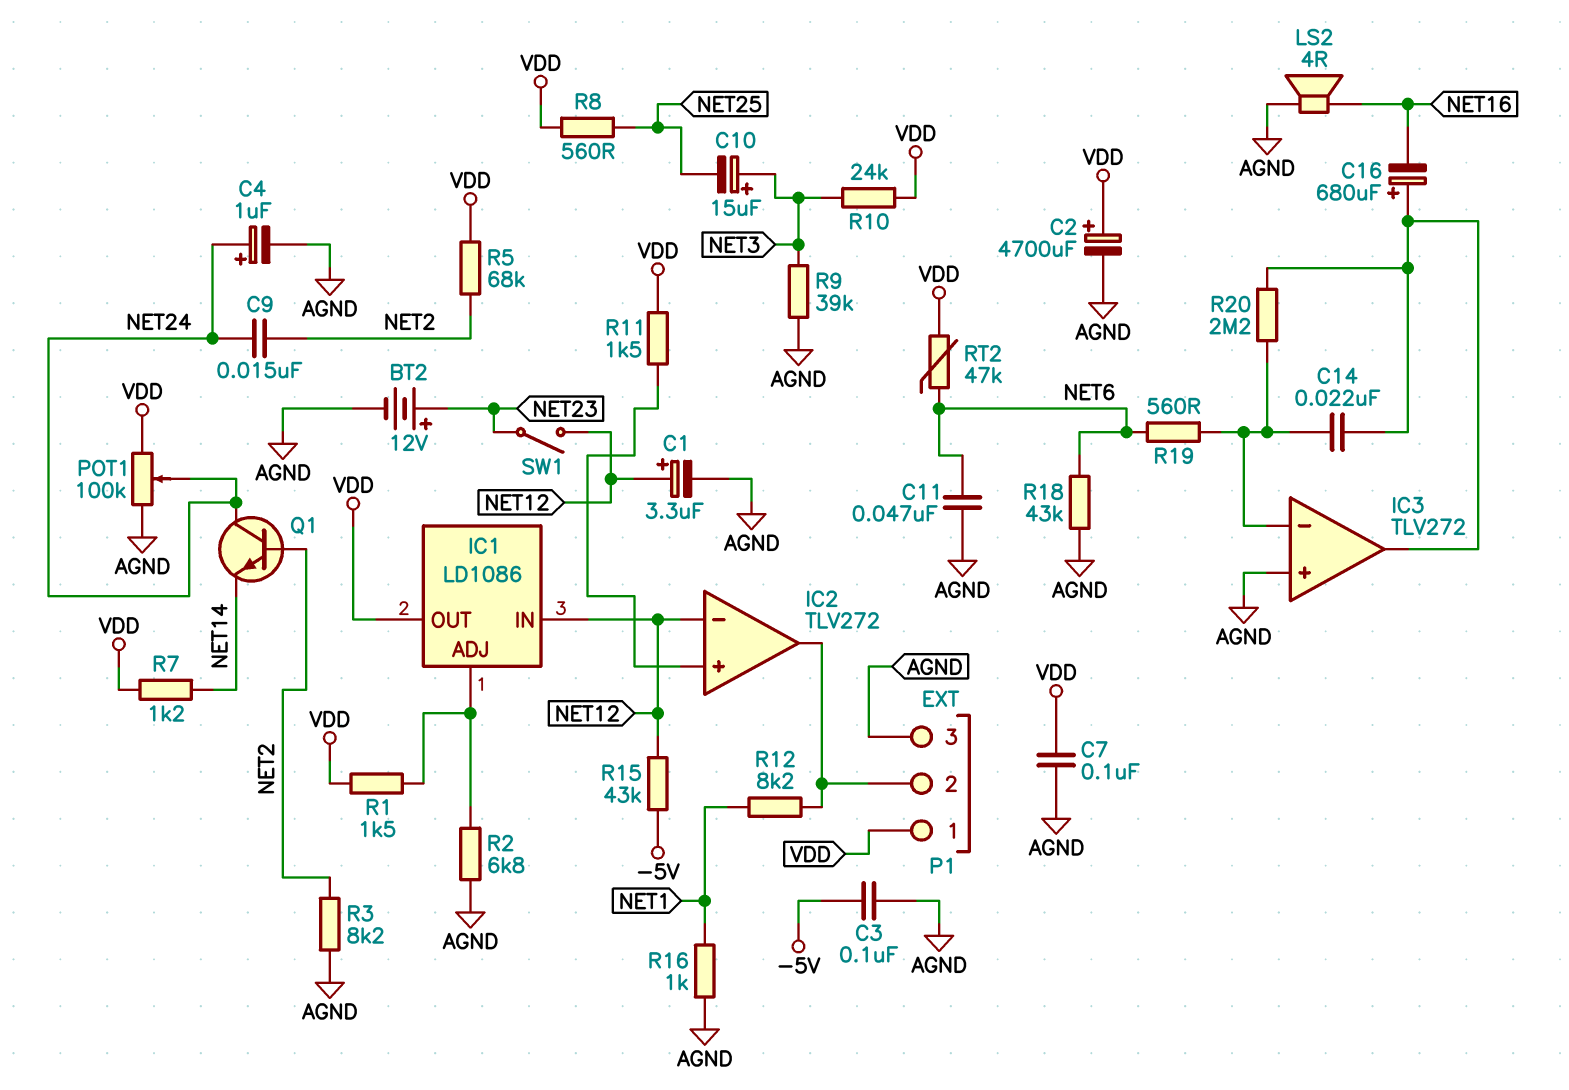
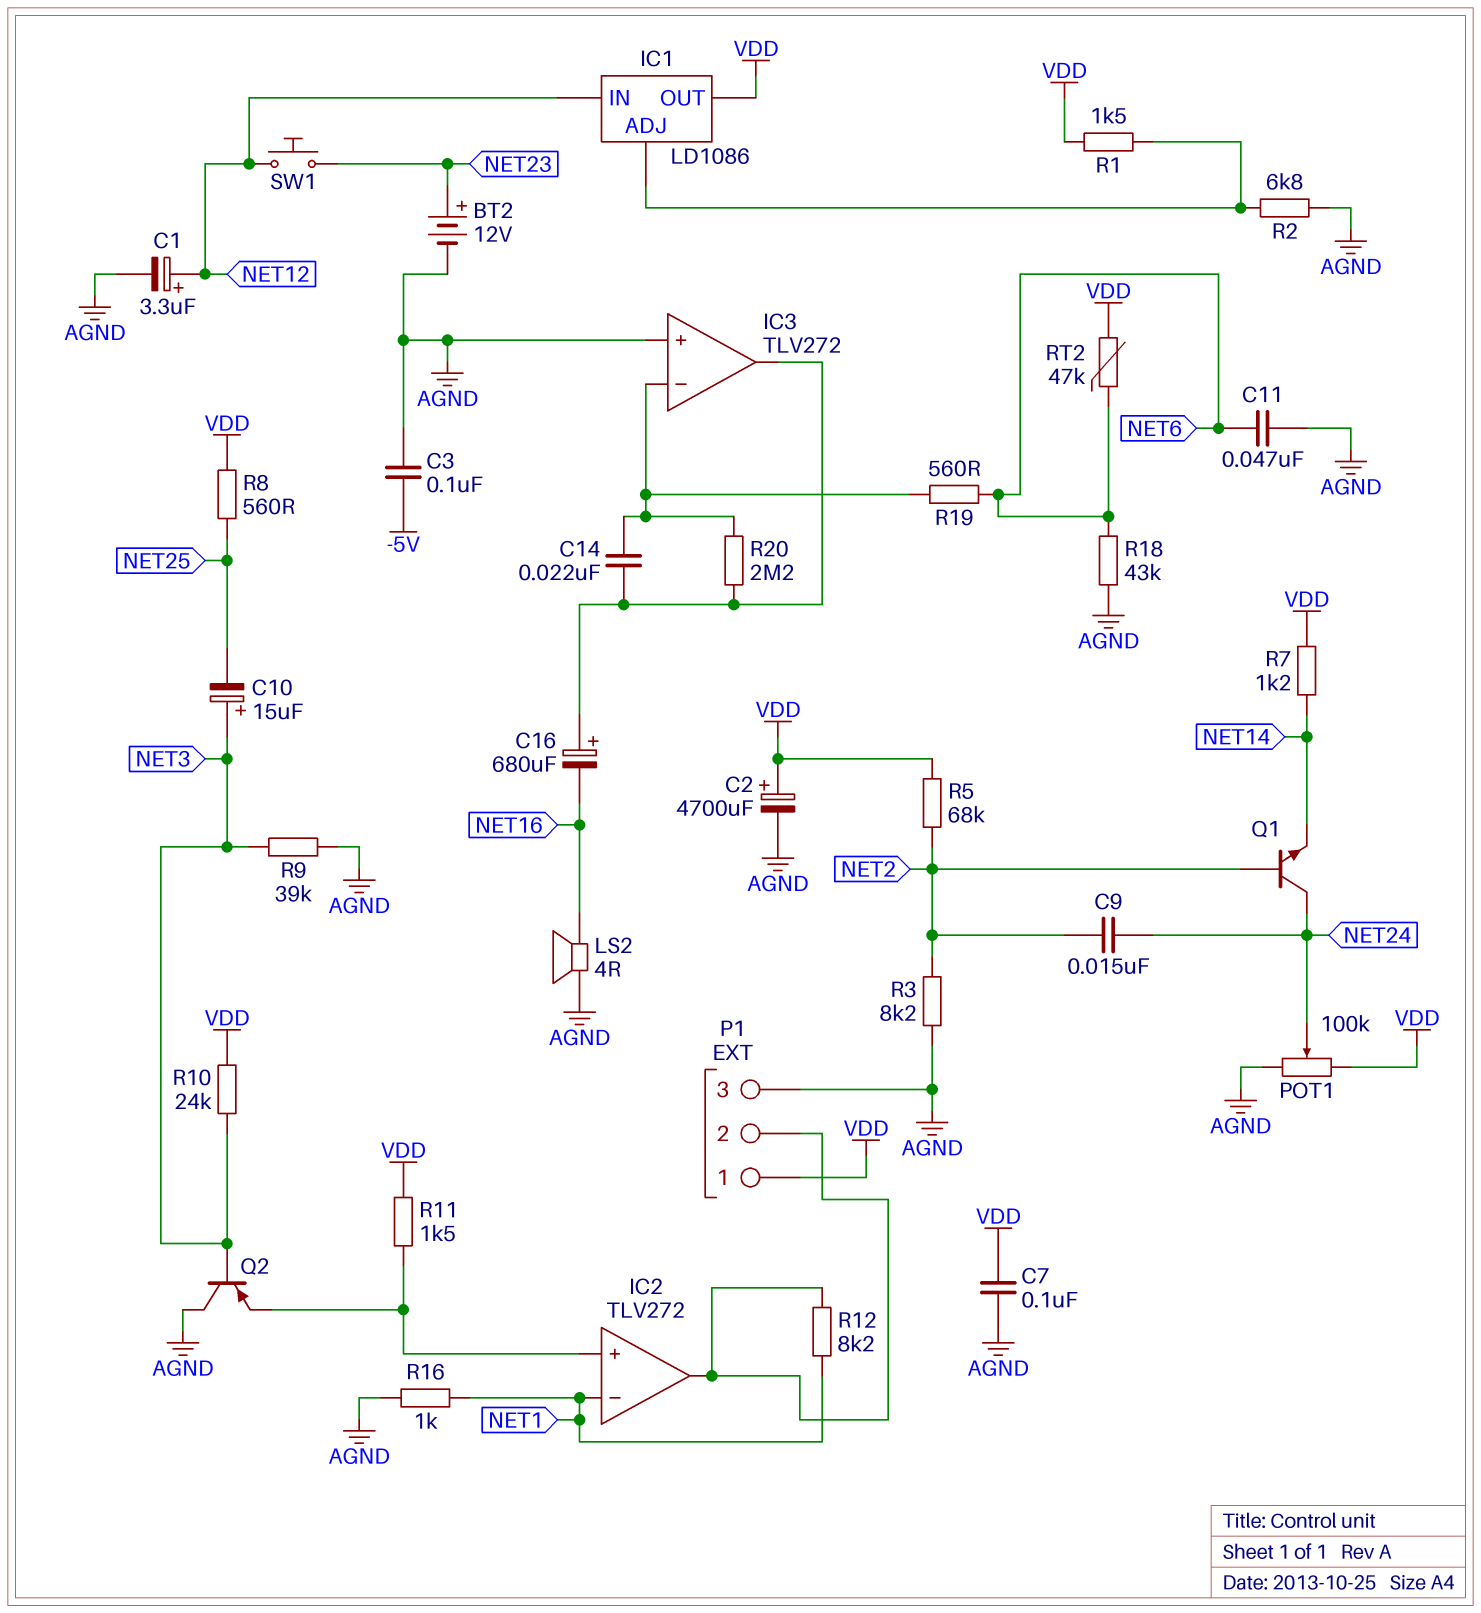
C4: 1uF (plus NET24, minus AGND) -> none
IC2 pin in-: NET12 -> NET1
Q2: none -> PNP (B NET3, C AGND, E IC2/in+)
R15: 43k (-5V, NET12) -> none
SW1: switch (NET12, NET23) -> button (NET12, NET23)

